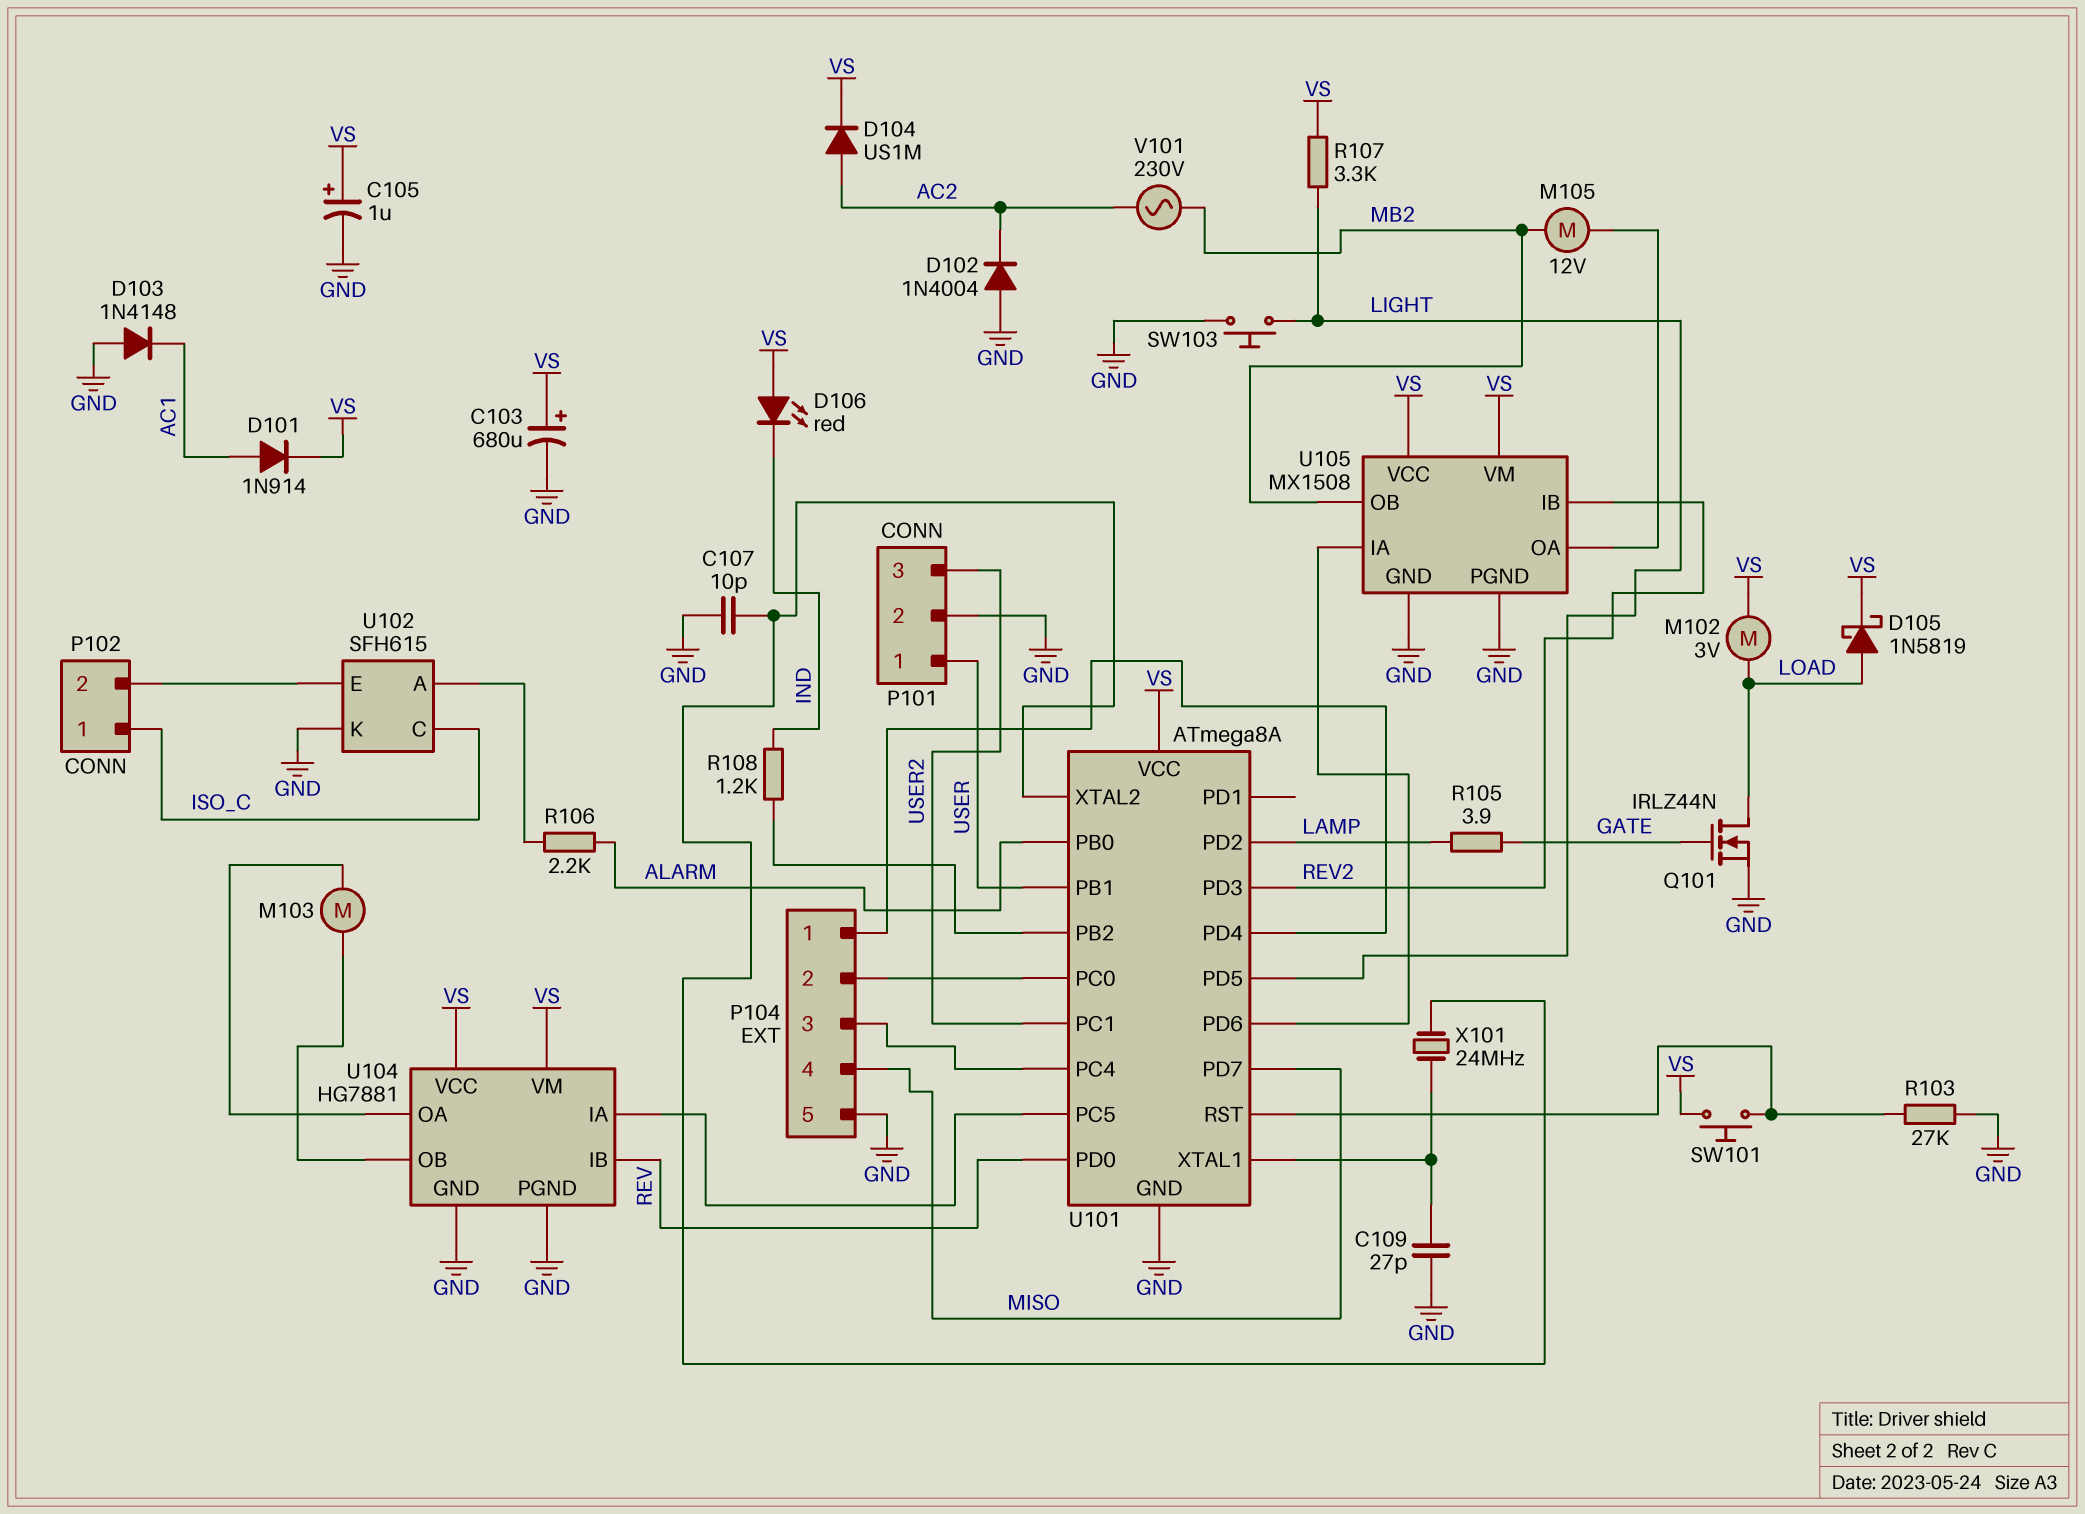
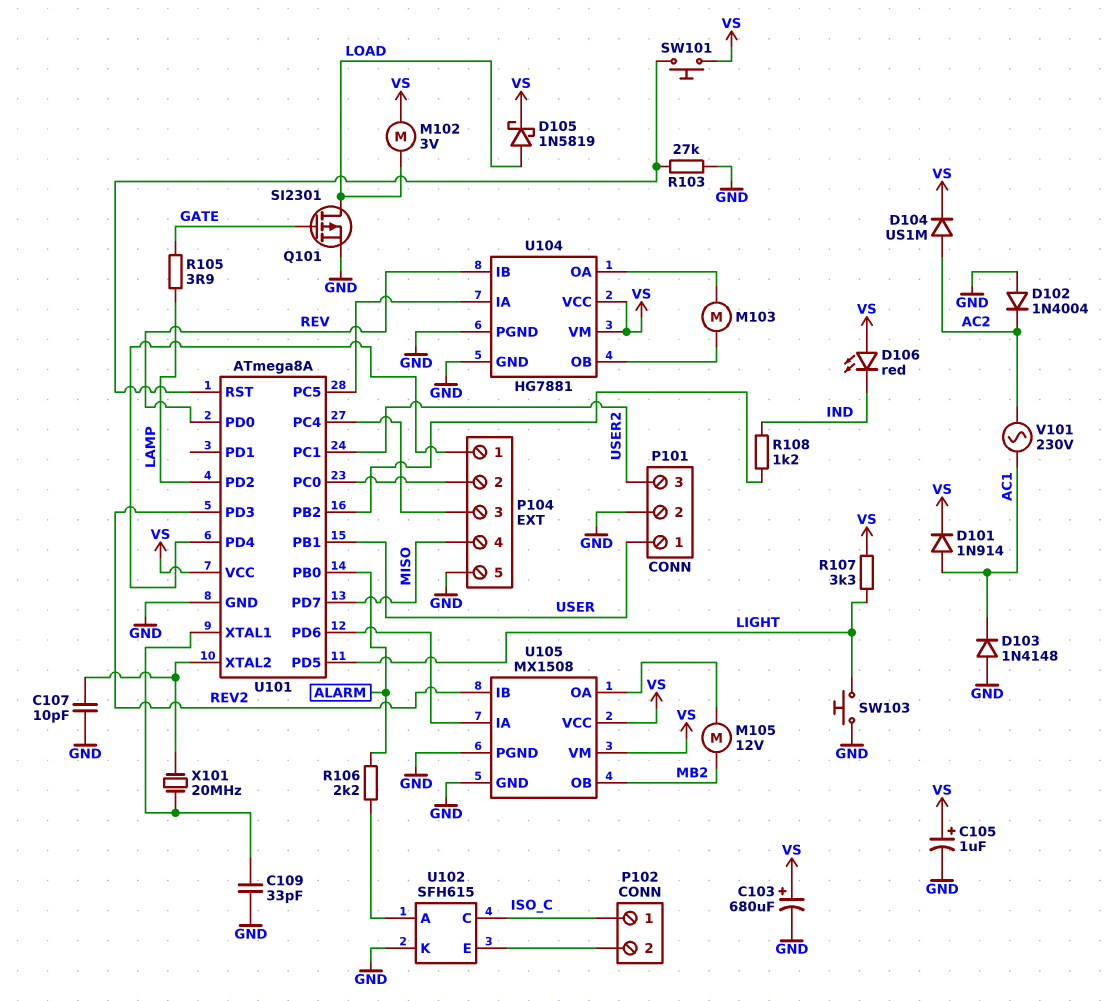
C109: 27pF (GND, U101/XTAL1) -> 33pF (GND, U101/XTAL1)
Q101: NMOS IRLZ44N (G GATE, D LOAD, S GND) -> PMOS SI2301 (G GATE, D LOAD, S GND)
V101: AC 230V (AC2, MB2) -> AC 230V (AC1, AC2)
X101: 24MHz (U101/XTAL1, U101/XTAL2) -> 20MHz (U101/XTAL1, U101/XTAL2)

